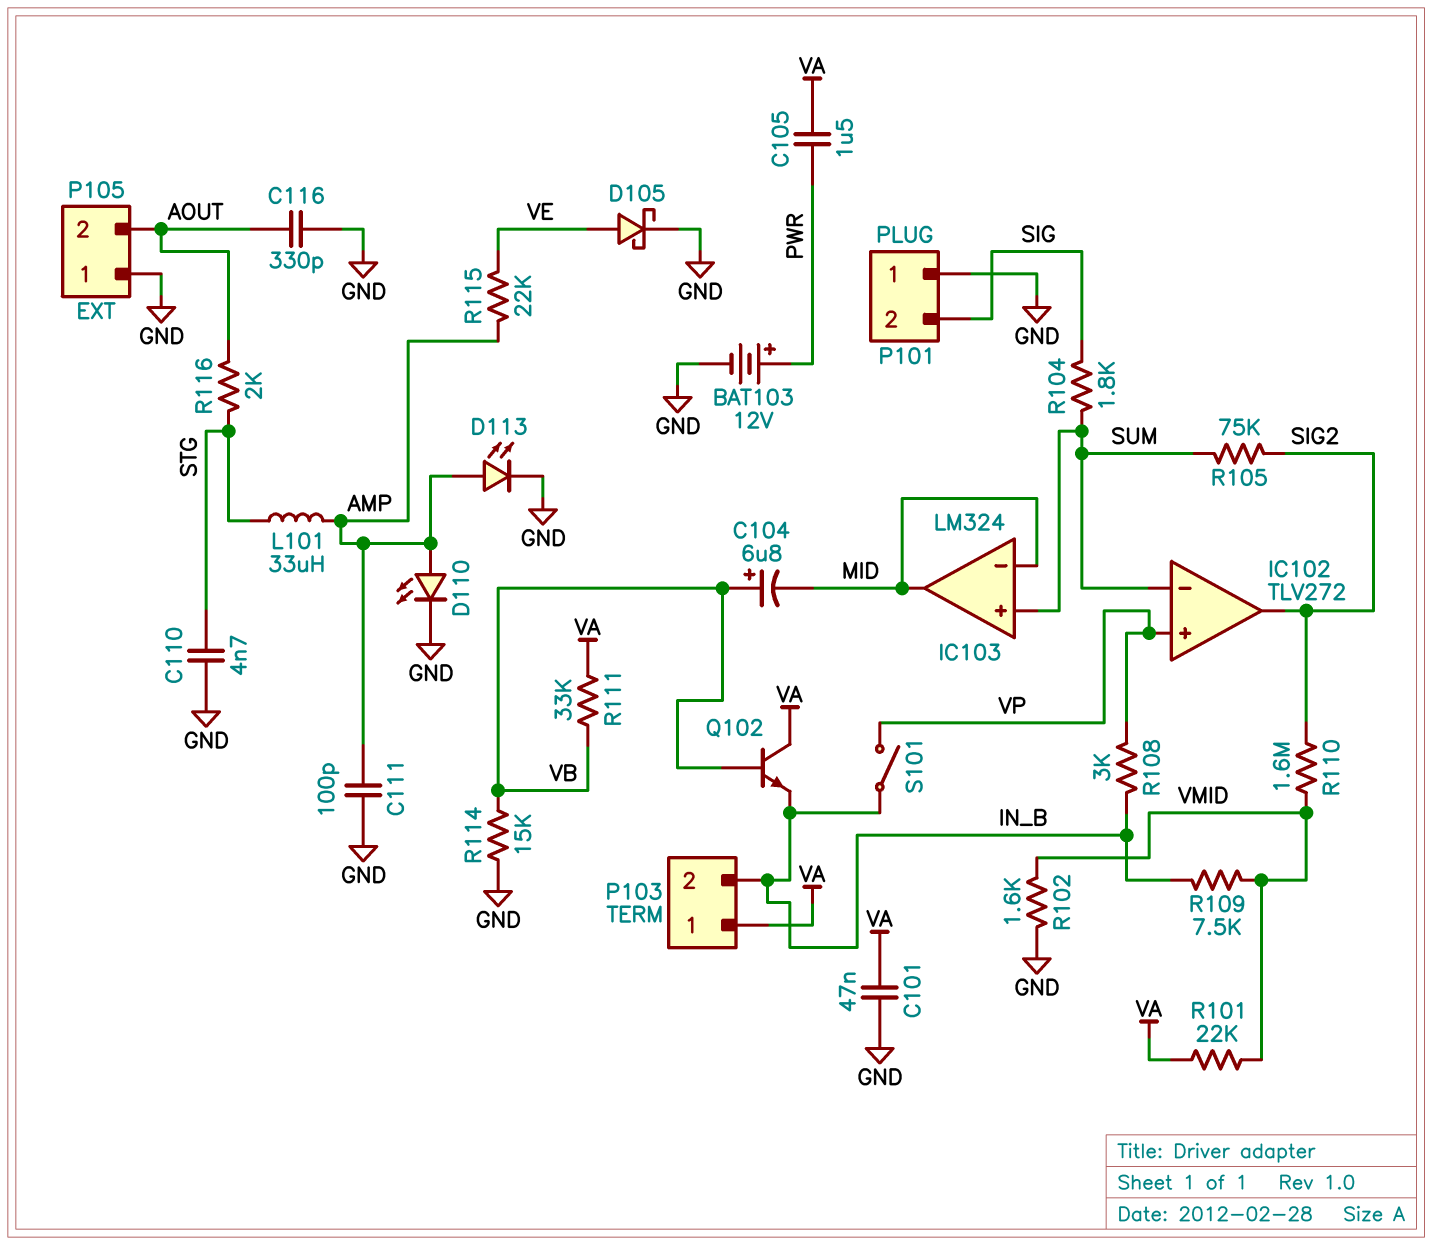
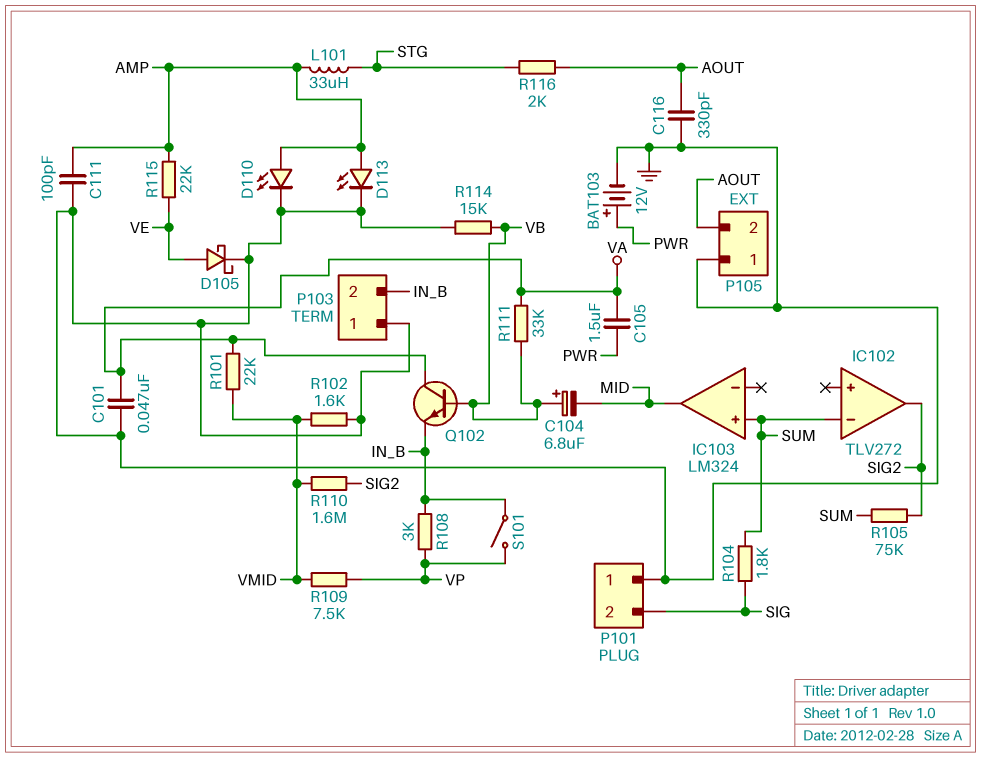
C110: 4.7nF (GND, STG) -> none
IC102 pin in+: VP -> none
IC103 pin in-: MID -> none
P103 pin 1: VA -> GND
R109: 7.5k (IN_B, VMID) -> 7.5k (VMID, VP)

